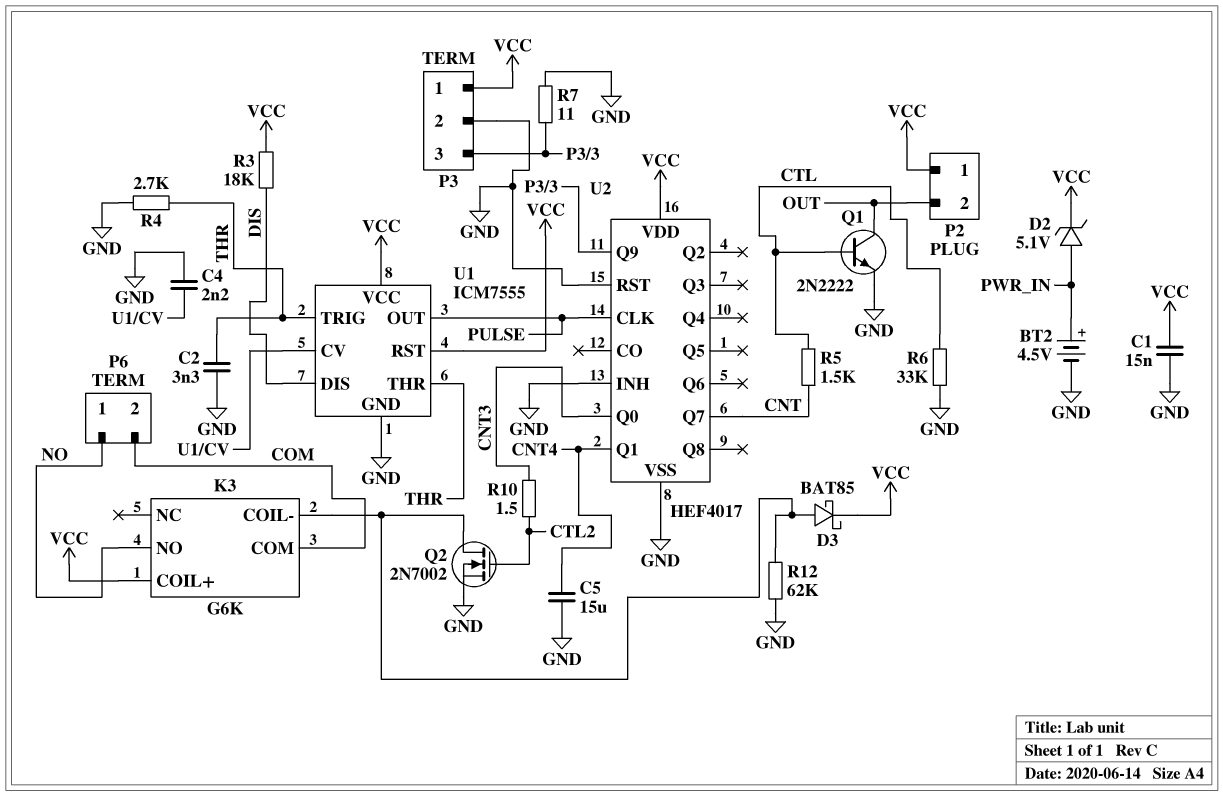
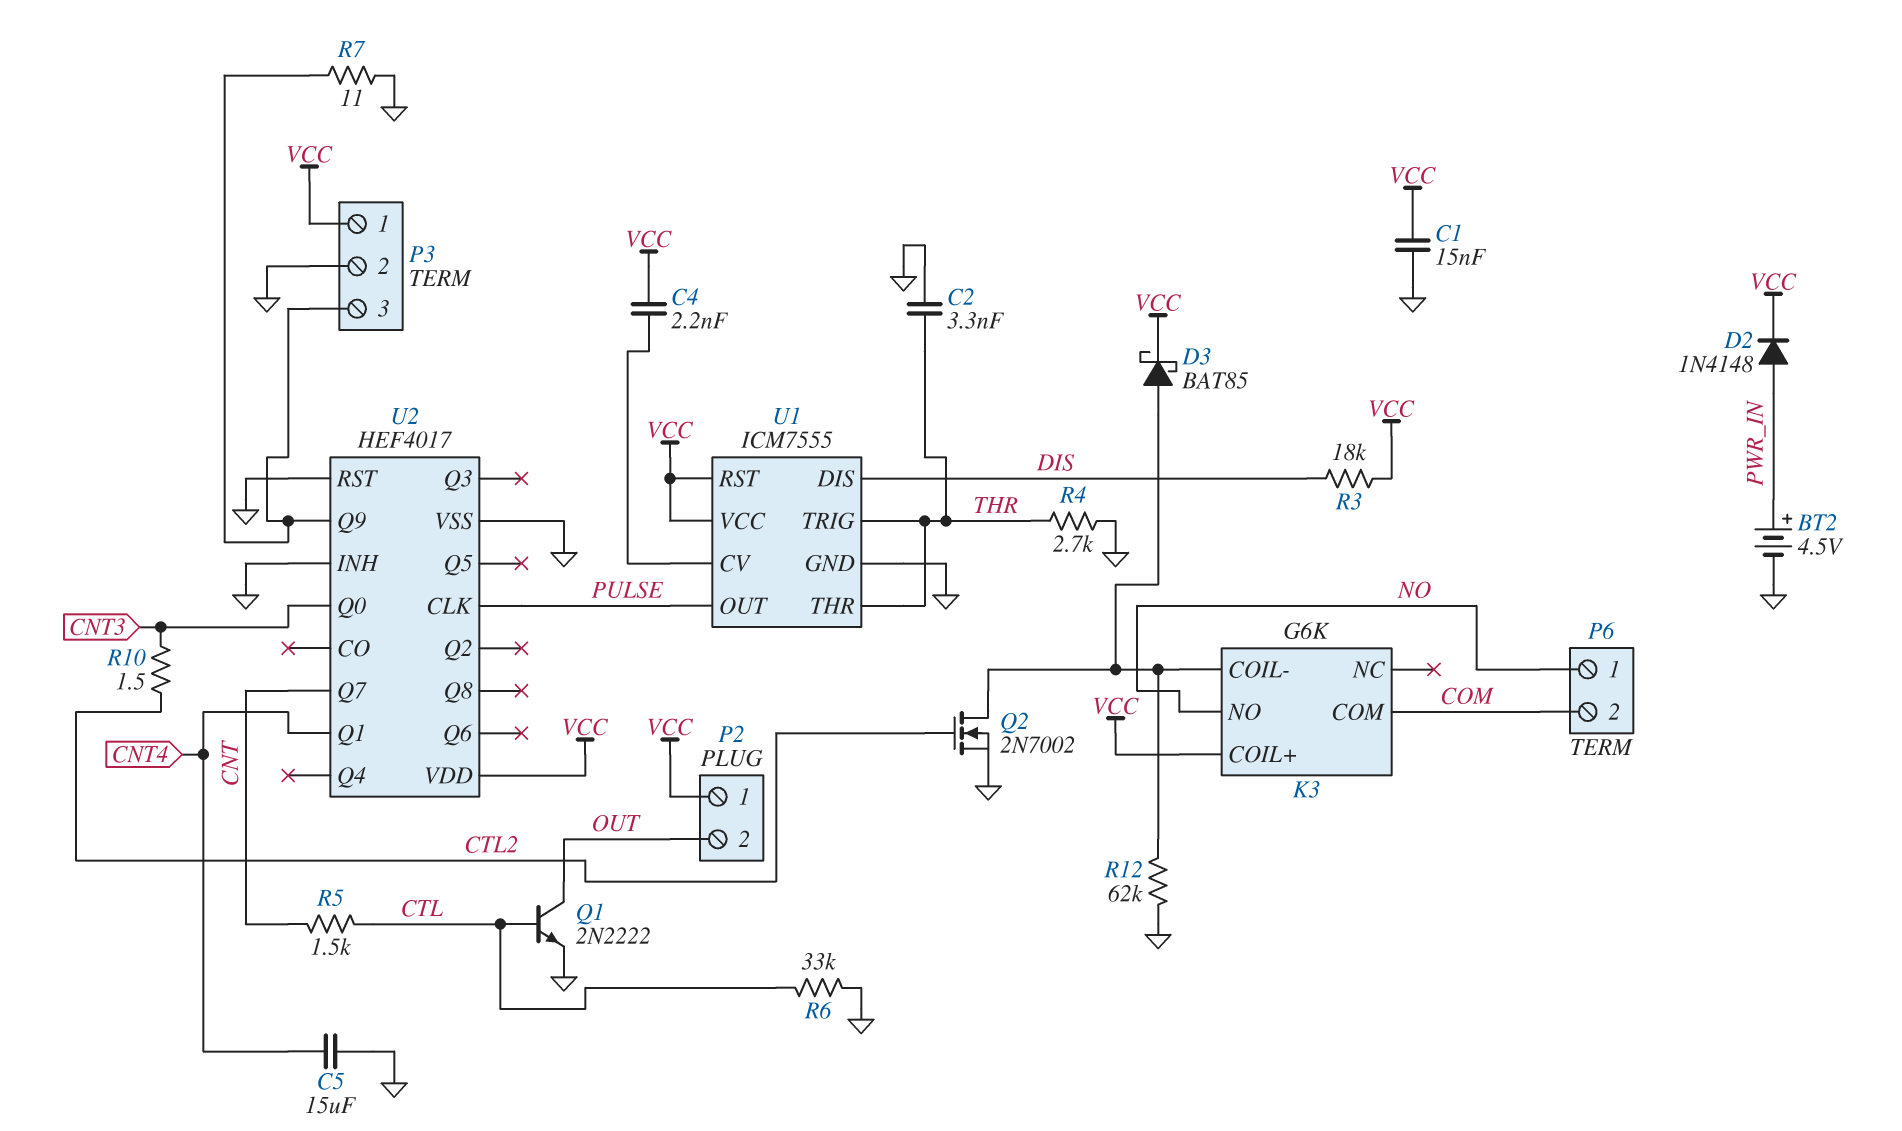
C4: 2.2nF (GND, U1/CV) -> 2.2nF (U1/CV, VCC)
D2: zener 5.1V (A PWR_IN, K VCC) -> diode 1N4148 (A PWR_IN, K VCC)

